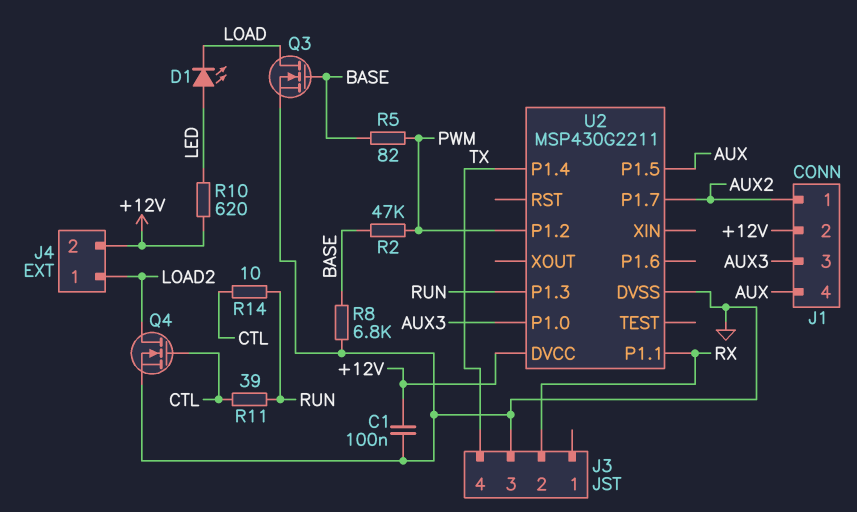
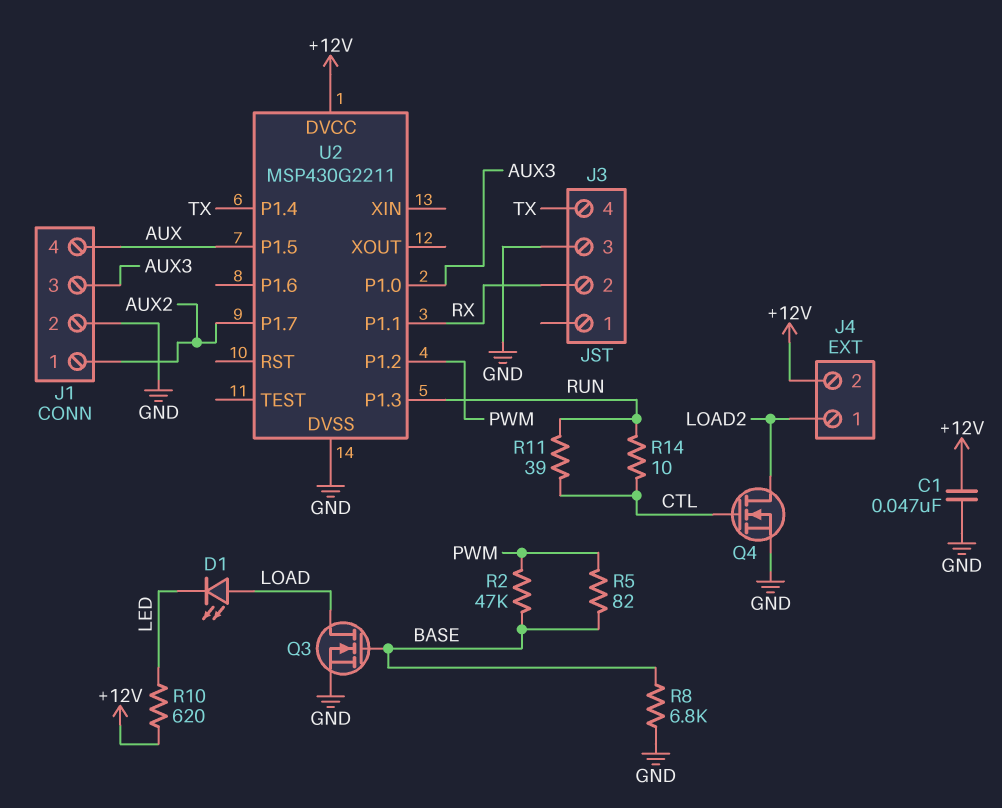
C1: 100nF (+12V, GND) -> 47nF (+12V, GND)
D1: LED (A LED, K LOAD) -> LED (A LOAD, K LED)
J1 pin 2: +12V -> GND

